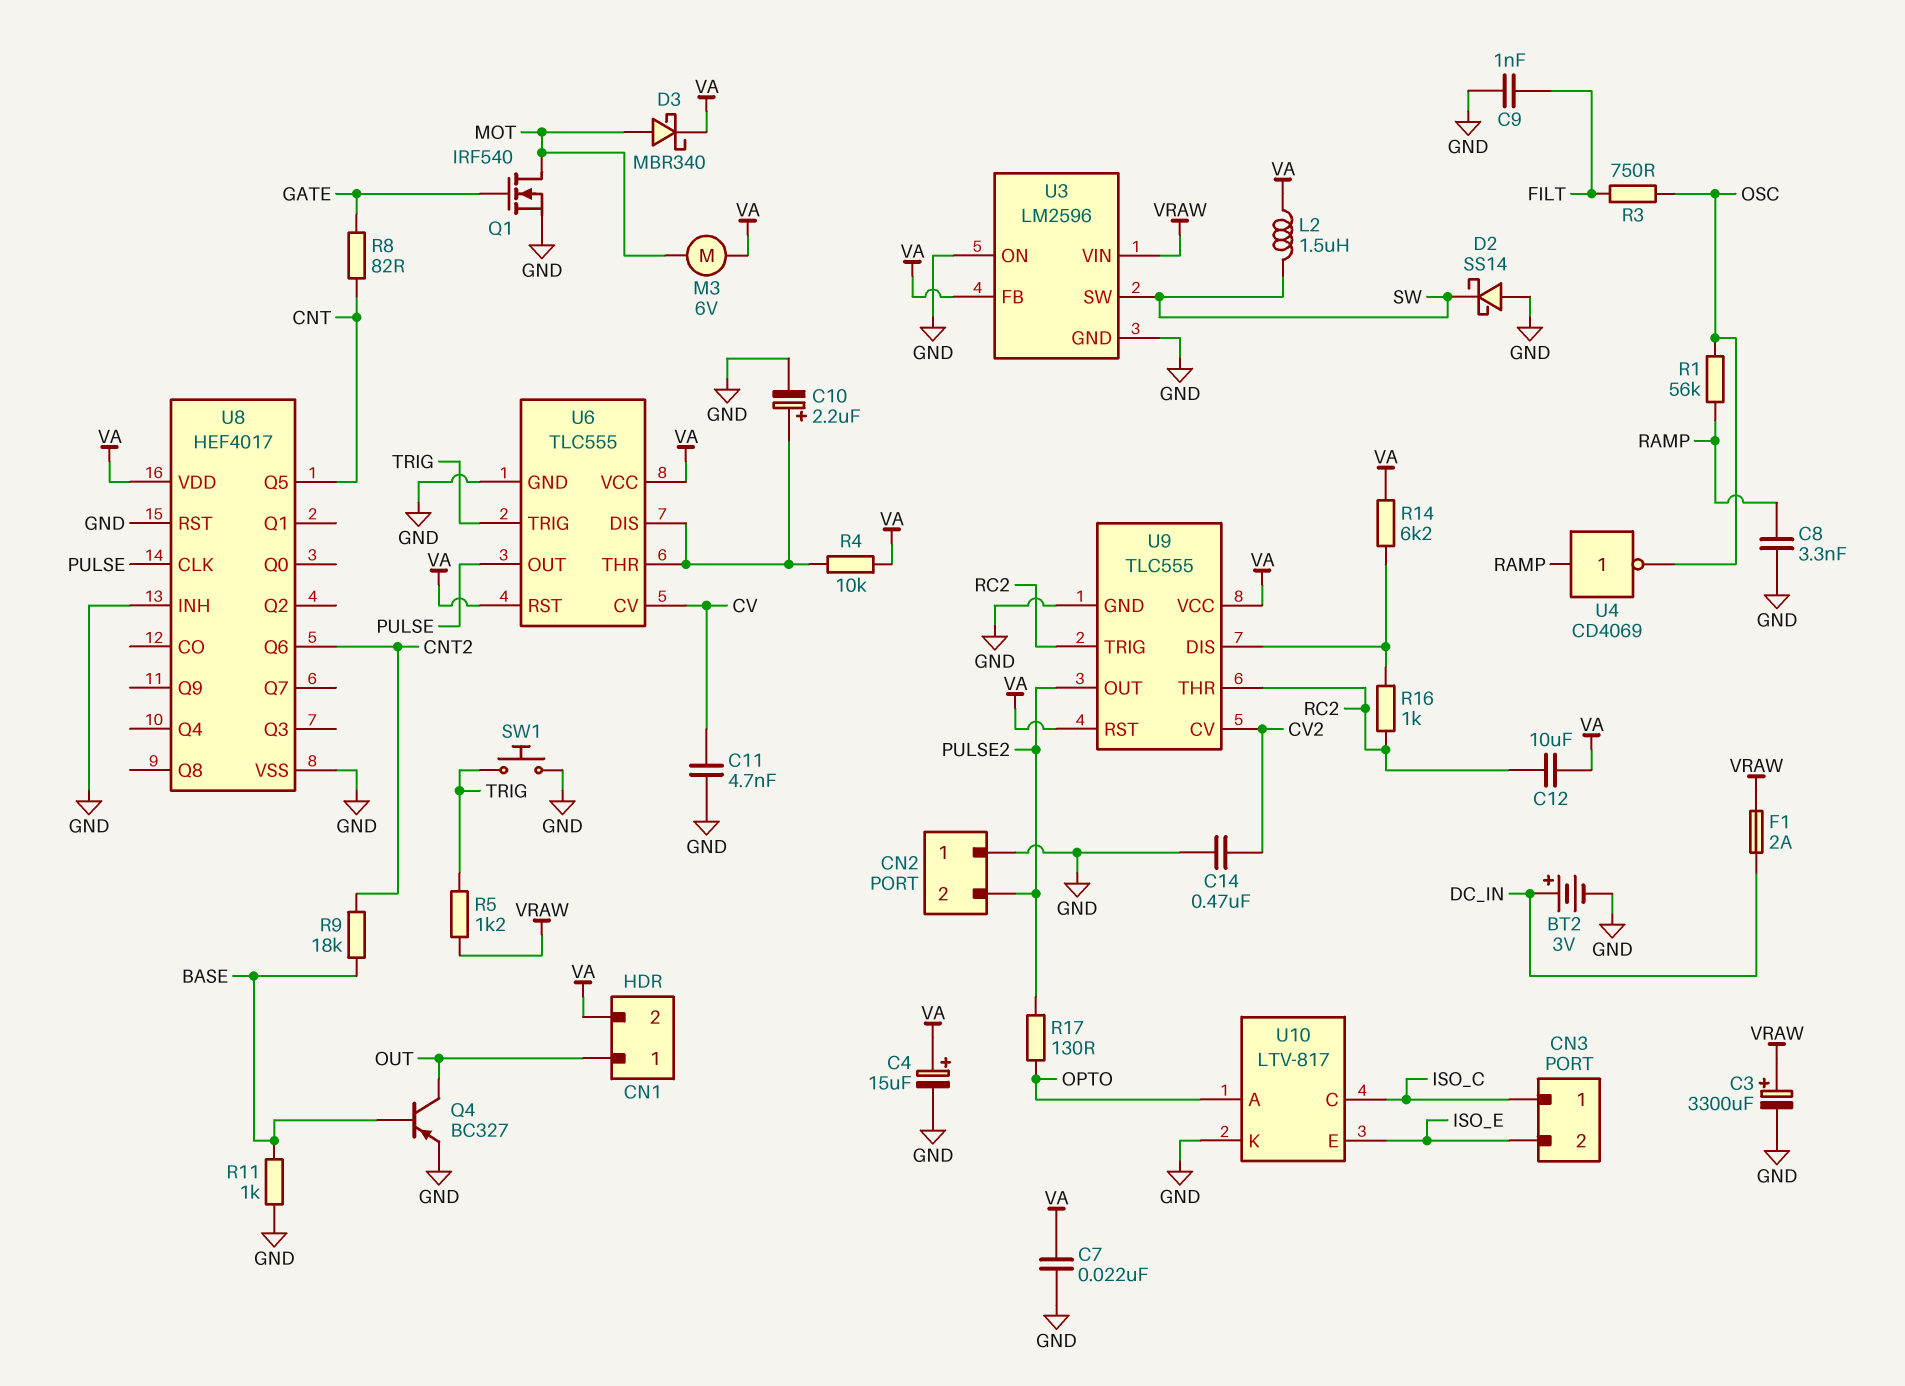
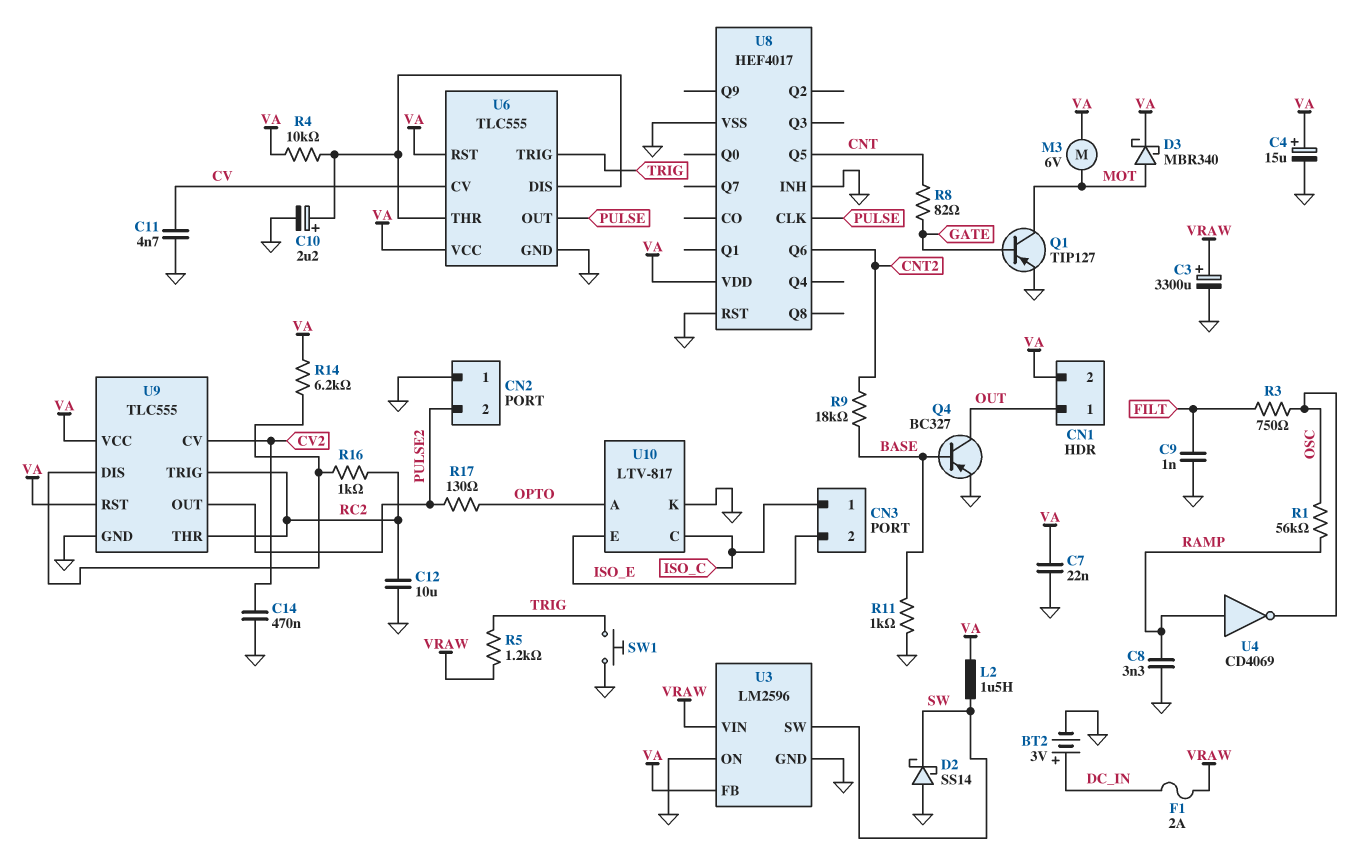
C12: 10uF (RC2, VA) -> 10uF (GND, RC2)
Q1: NMOS IRF540 (G GATE, D MOT, S GND) -> PNP TIP127 (B GATE, C MOT, E GND)

